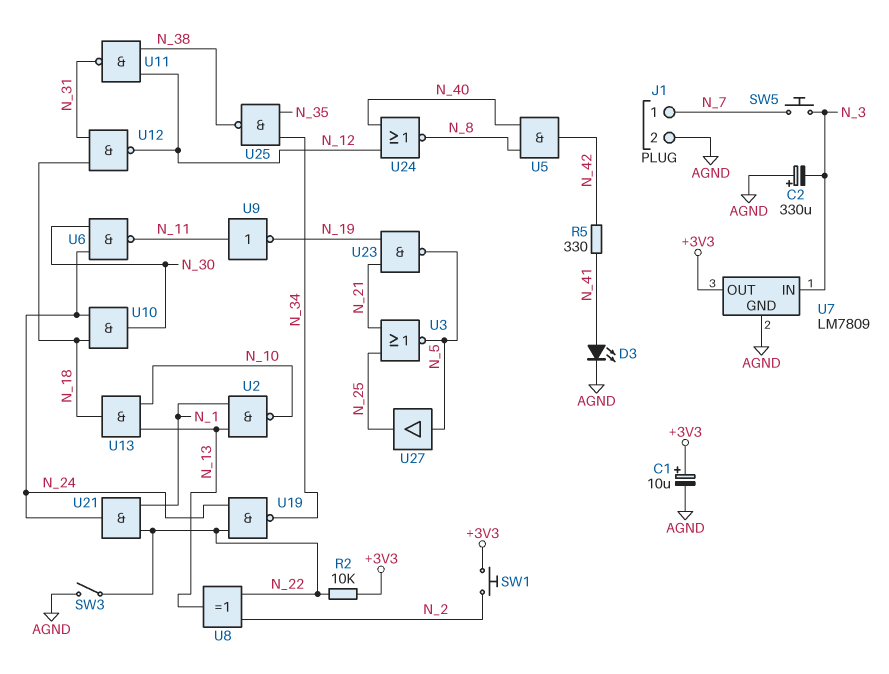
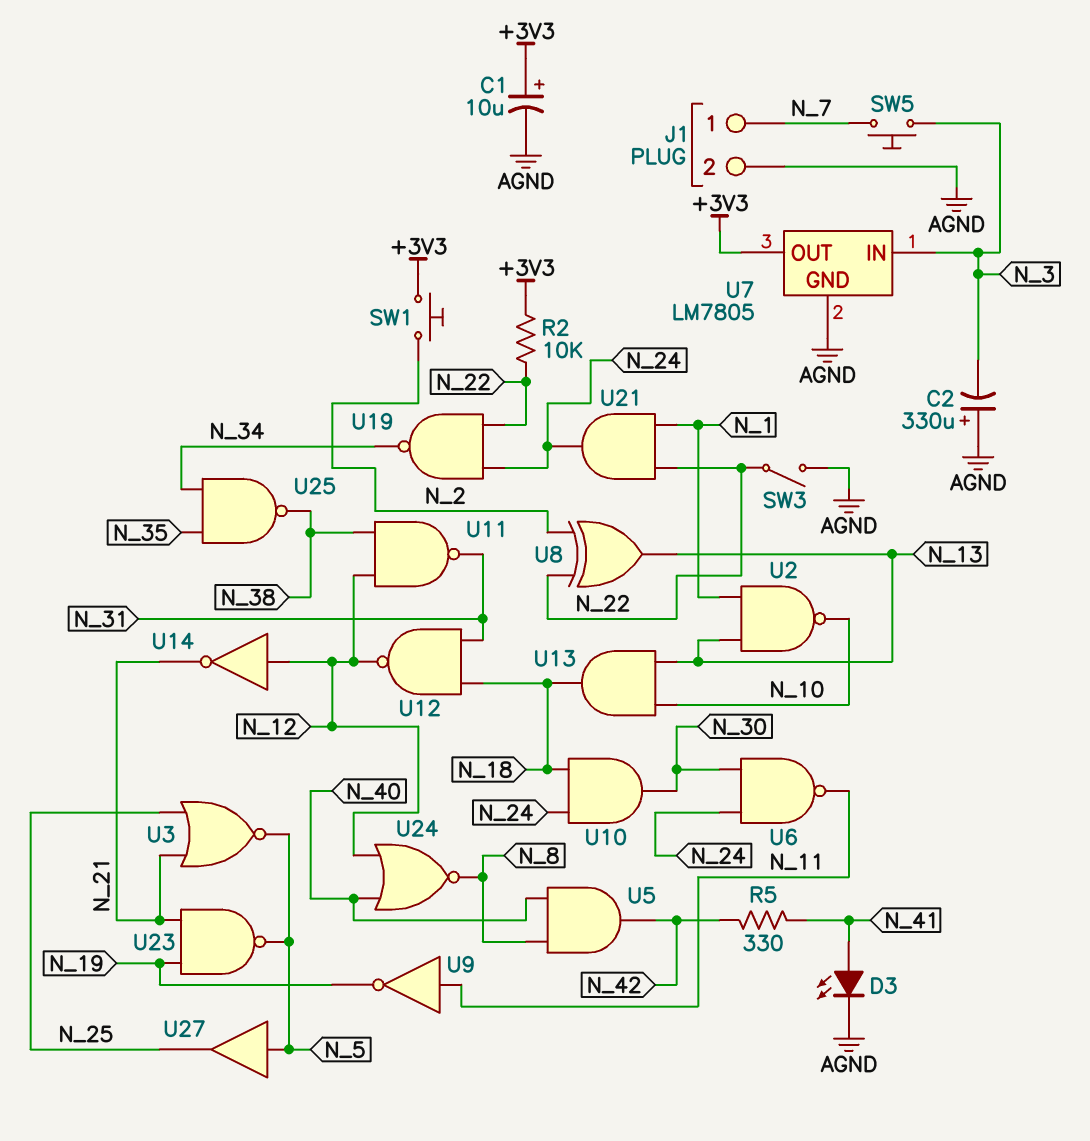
U7: LM7809 -> LM7805
U14: none -> NOT (in N_12, out N_21)

